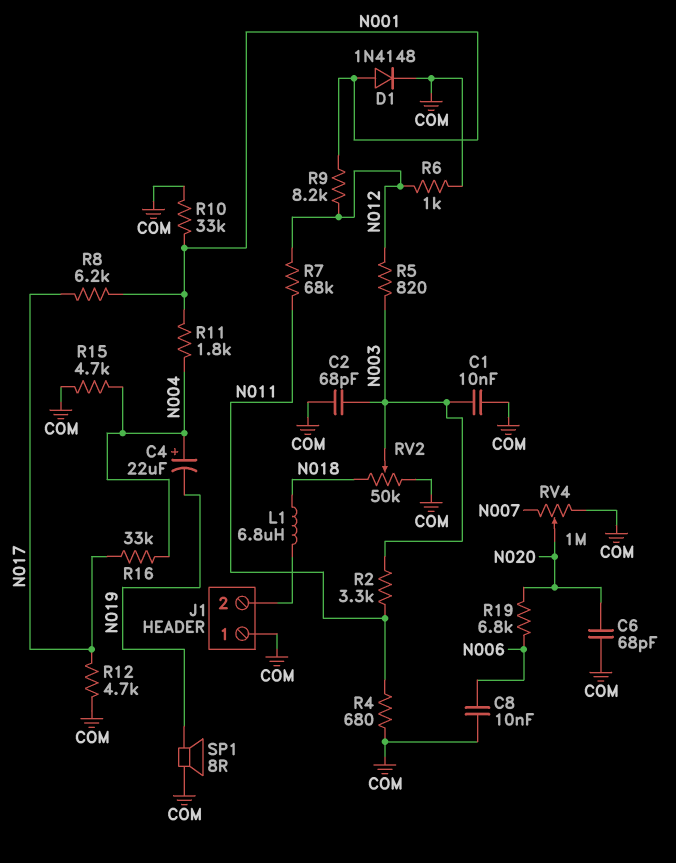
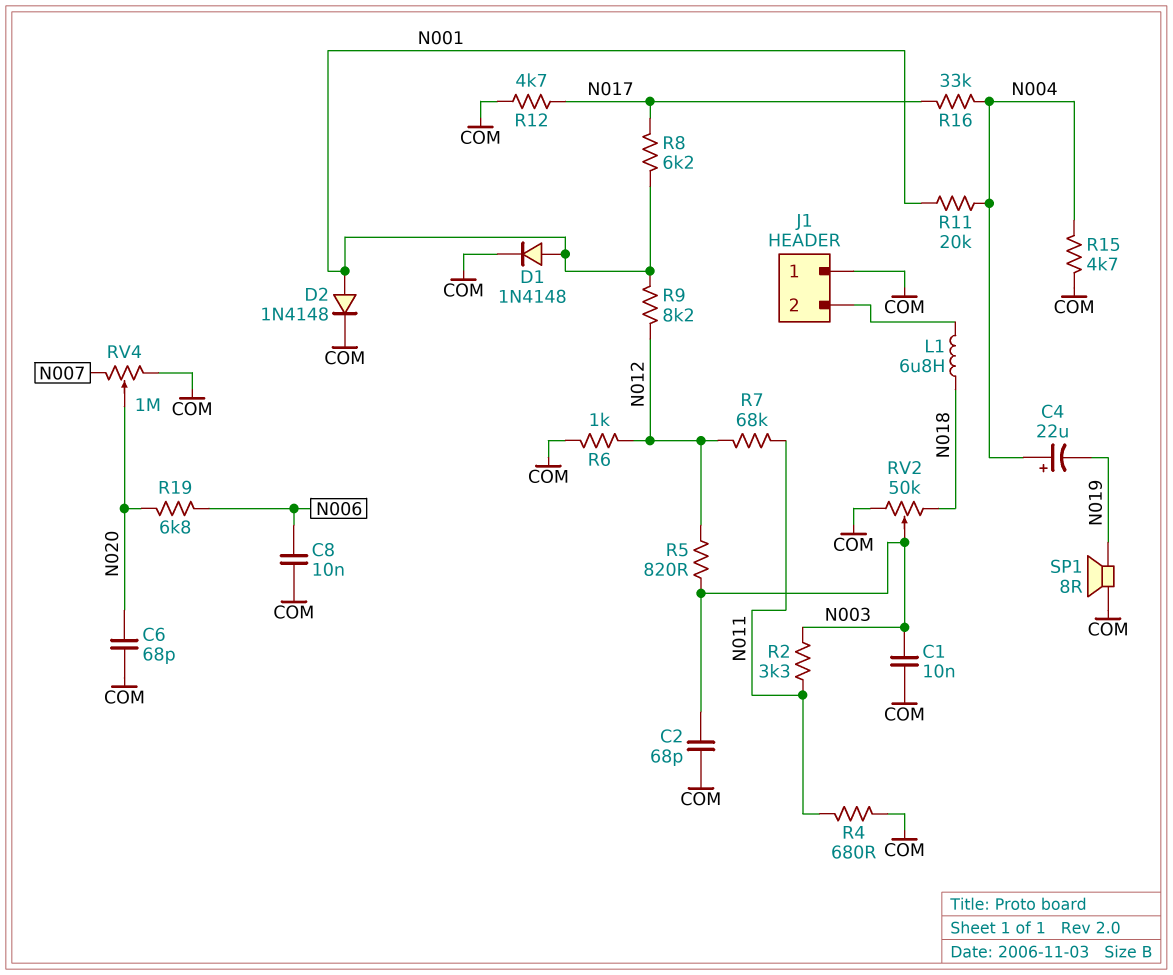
D2: none -> diode 1N4148 (A N001, K COM)
R10: 33k (COM, N001) -> none
R11: 1.8k (N001, N004) -> 20k (N001, N004)

